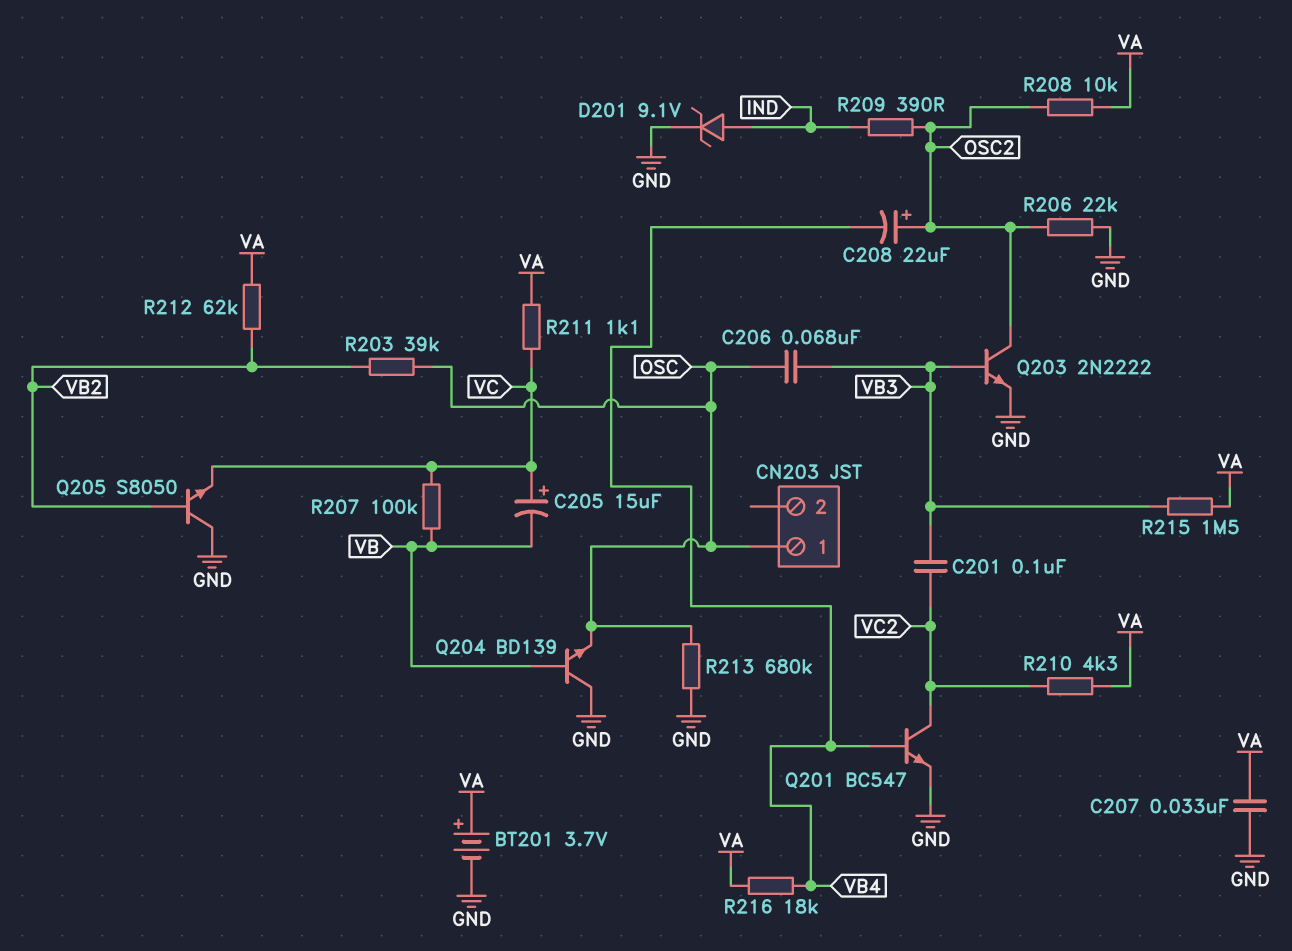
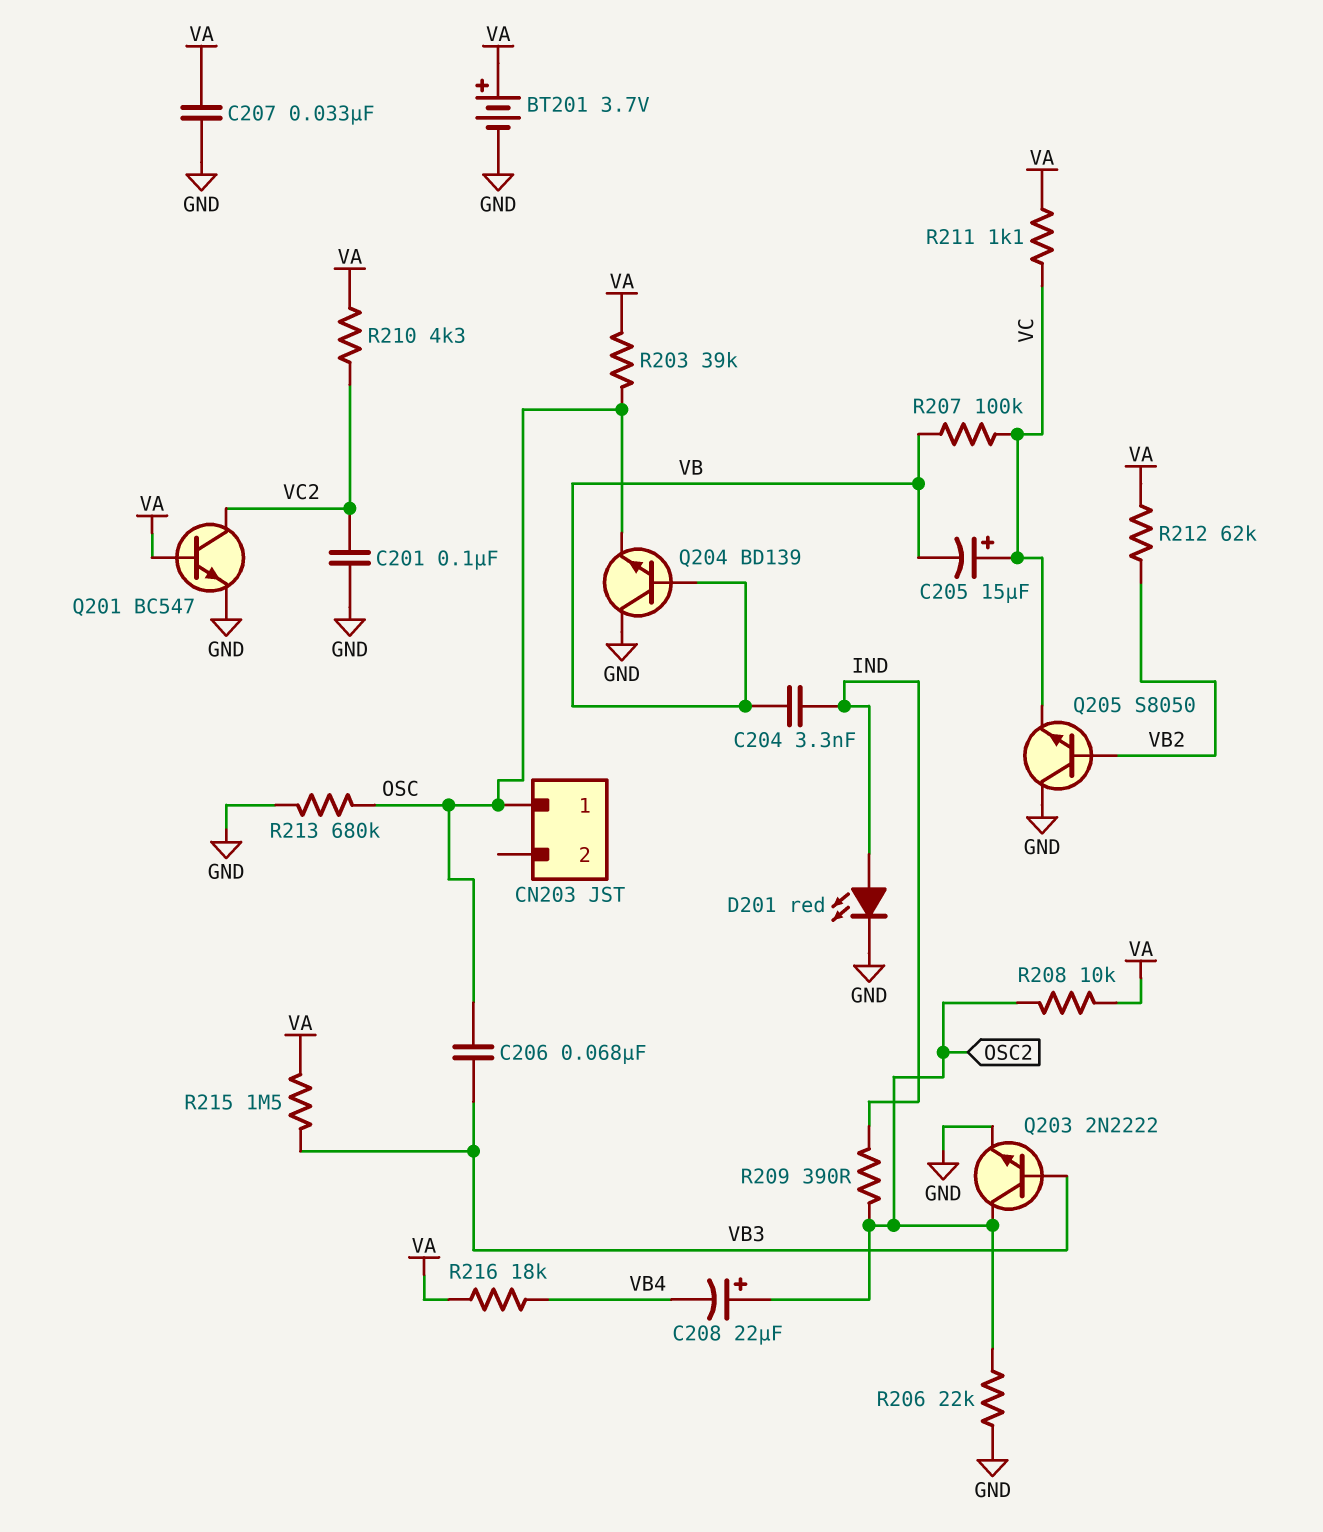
C201: 100nF (VB3, VC2) -> 100nF (GND, VC2)
C204: none -> 3.3nF (IND, VB)
D201: zener 9.1V (A IND, K GND) -> LED red (A IND, K GND)
Q201: NPN BC547 (B VB4, C VC2, E GND) -> NPN BC547 (B VA, C VC2, E GND)
R203: 39k (OSC, VB2) -> 39k (OSC, VA)

